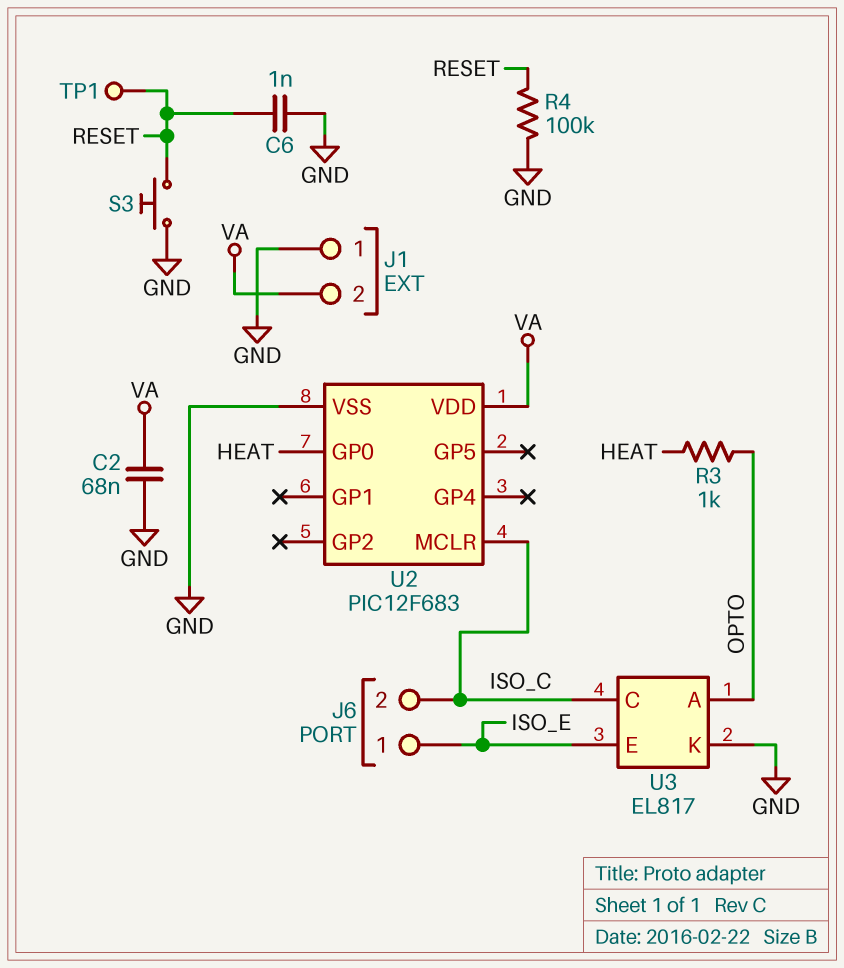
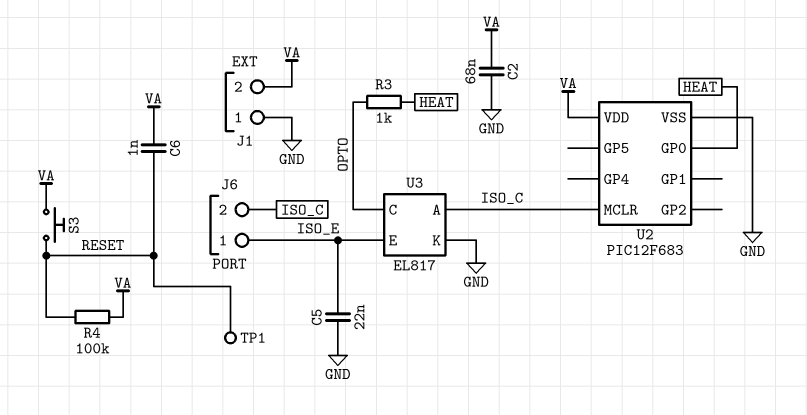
C5: none -> 22nF (GND, ISO_E)
C6: 1nF (GND, RESET) -> 1nF (RESET, VA)
R4: 100k (GND, RESET) -> 100k (RESET, VA)
S3: button (GND, RESET) -> button (RESET, VA)
U3 pin A: OPTO -> ISO_C
U3 pin C: ISO_C -> OPTO

